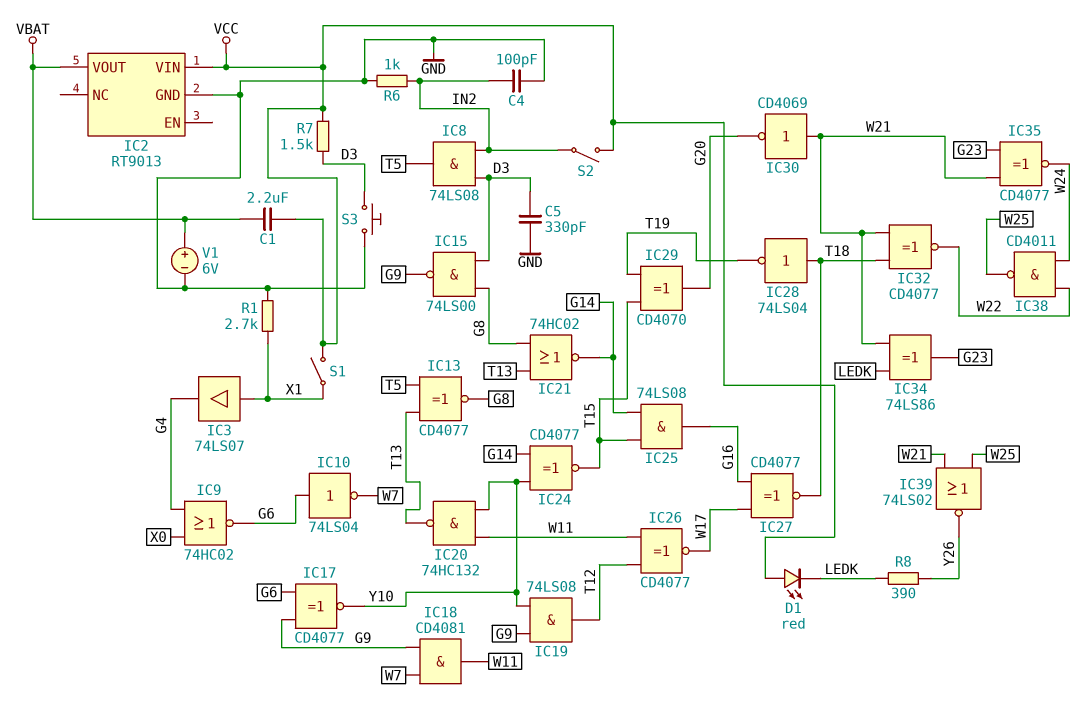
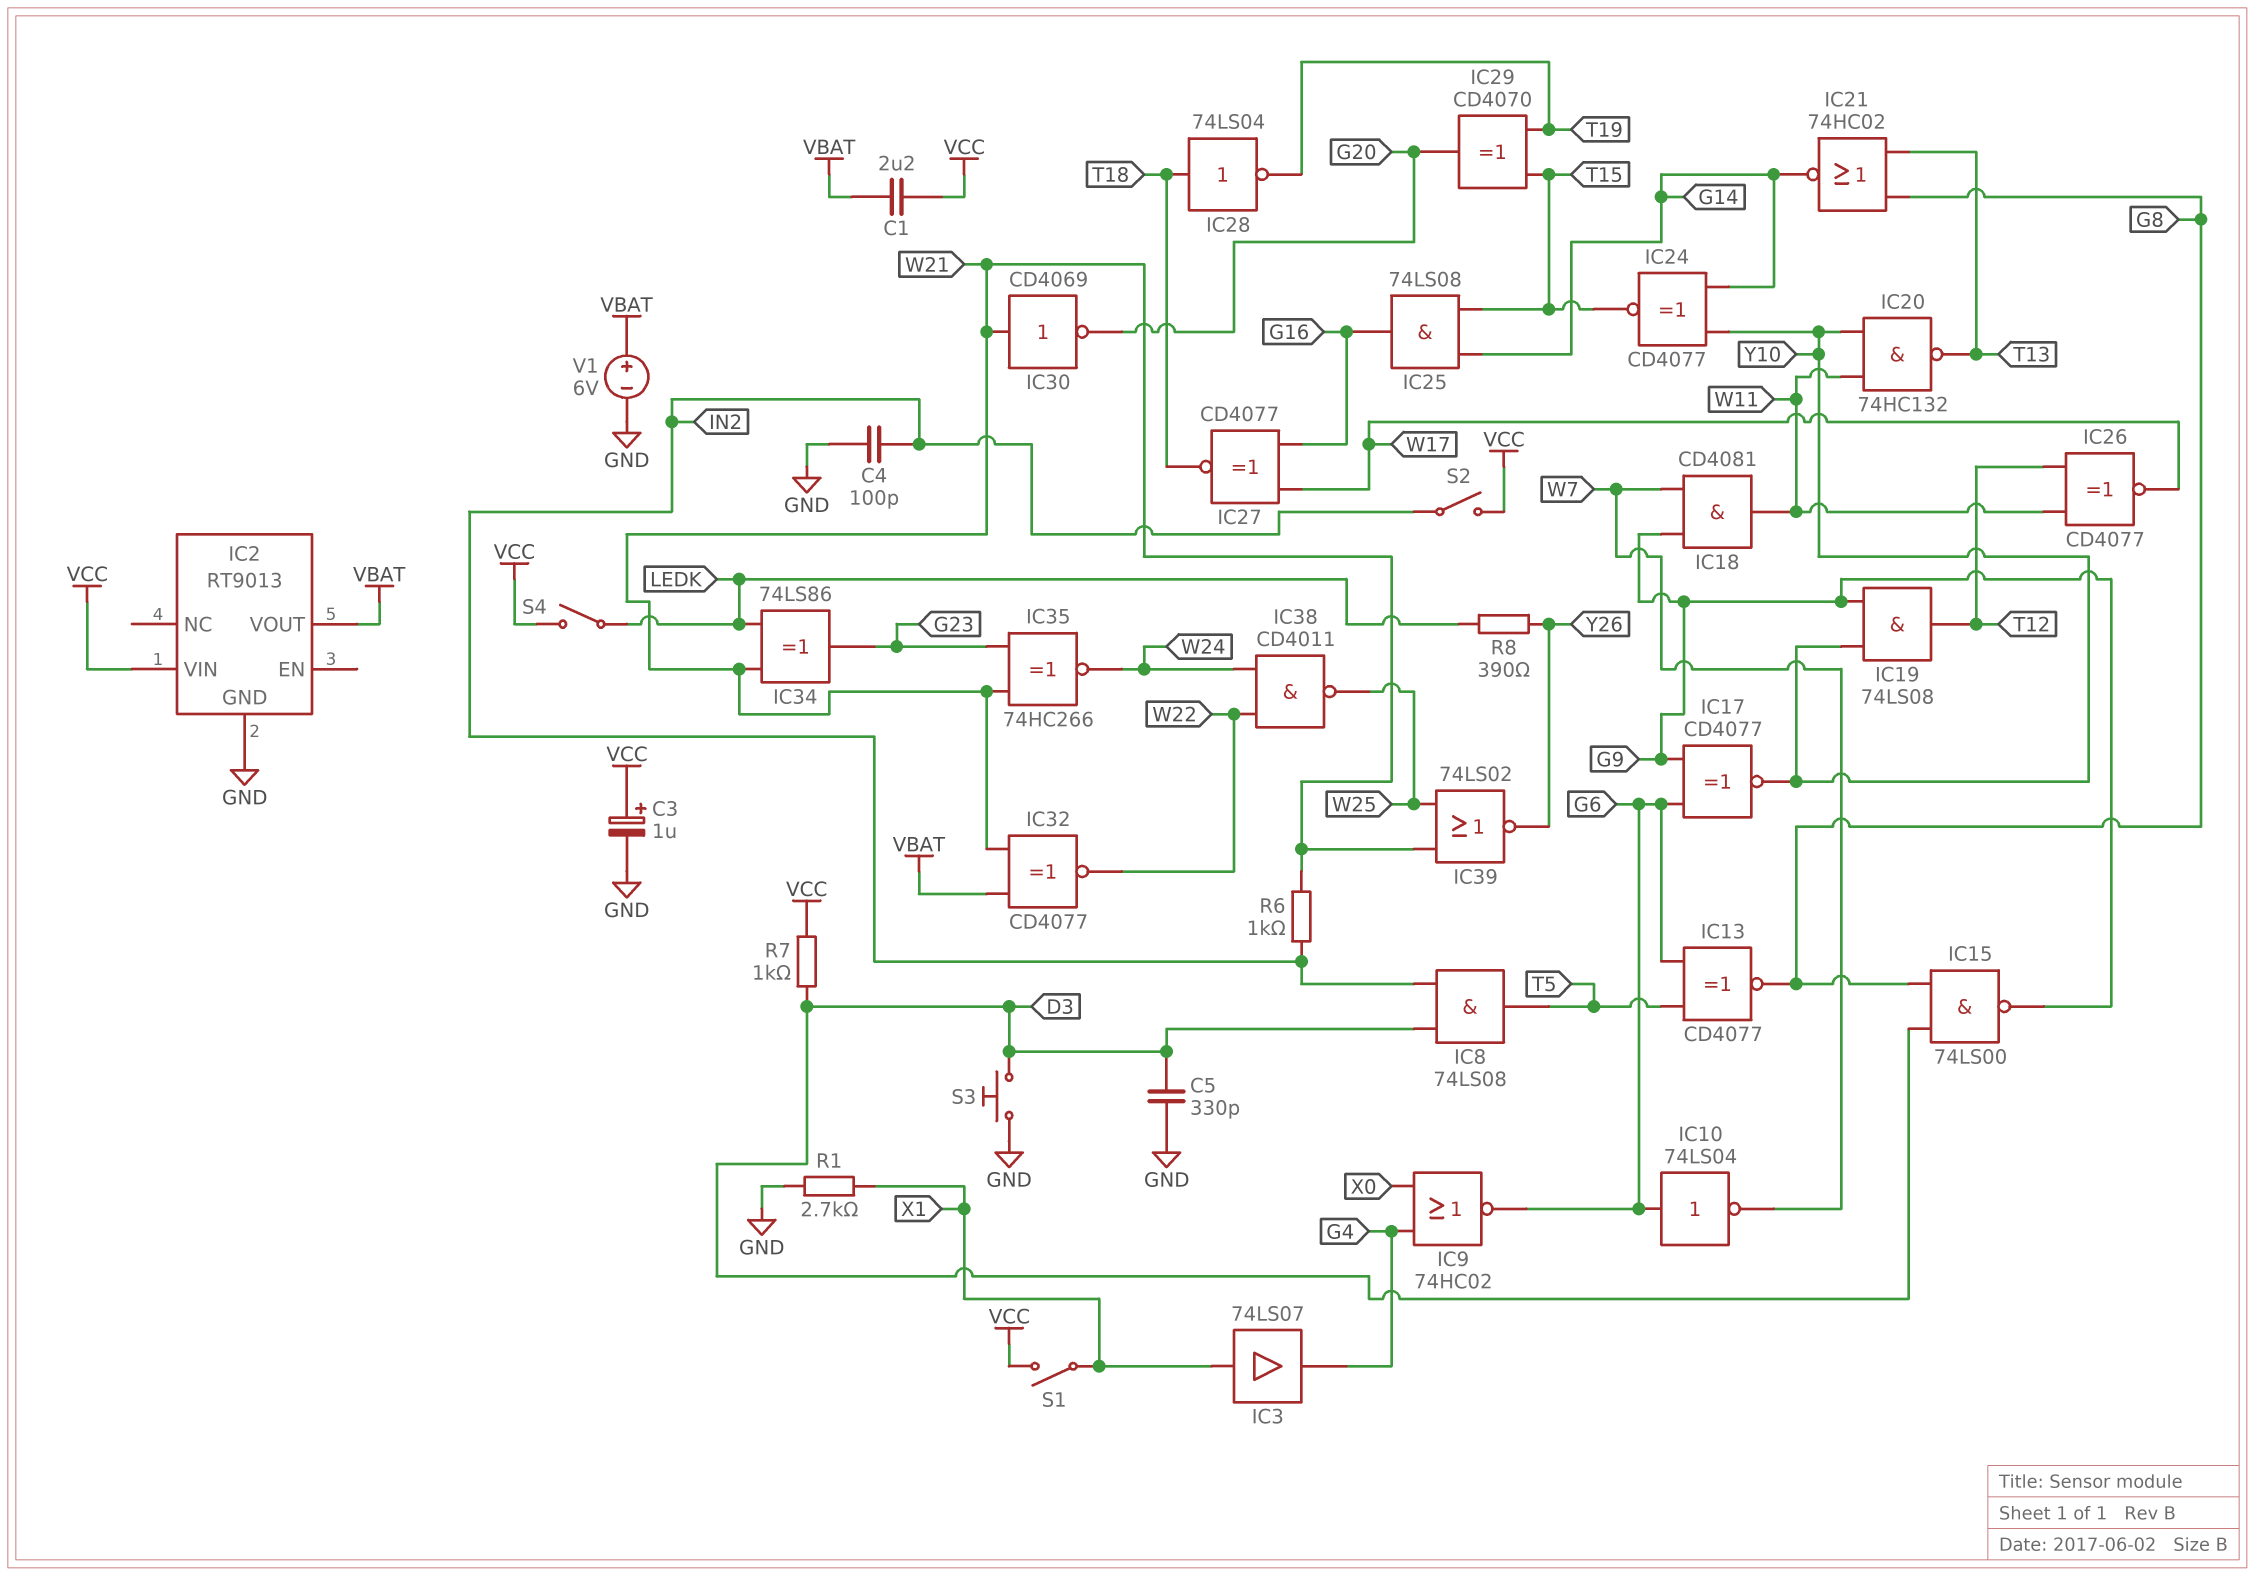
C3: none -> 1uF (plus VCC, minus GND)
D1: LED red (A VCC, K LEDK) -> none
IC13: XNOR CD4077 (in T5, in T13, out G8) -> XNOR CD4077 (in G6, in T5, out G8)
IC32: XNOR CD4077 (in T18, in W21, out W22) -> XNOR CD4077 (in VBAT, in W21, out W22)
IC35: XNOR CD4077 (in G23, in W21, out W24) -> XNOR 74HC266 (in G23, in W21, out W24)
R6: 1k (GND, IN2) -> 1k (IN2, W21)
R7: 1.5k (D3, VCC) -> 1k (D3, VCC)
S4: none -> switch (LEDK, VCC)

